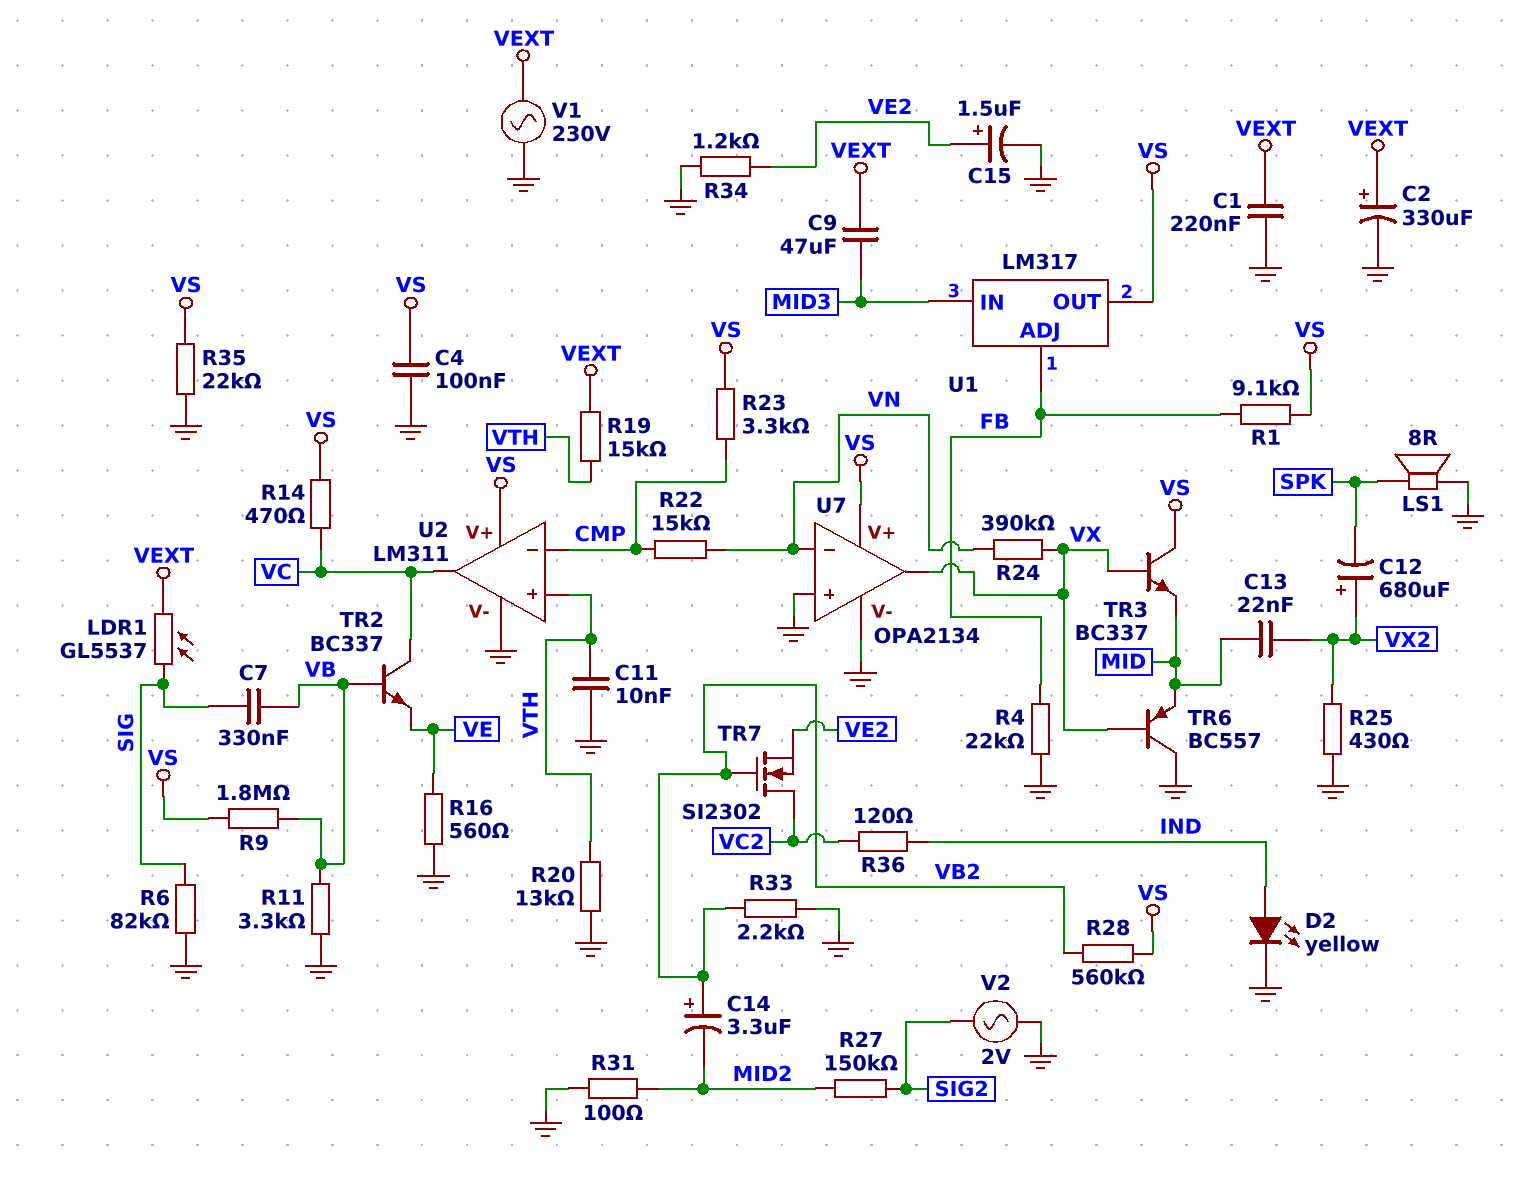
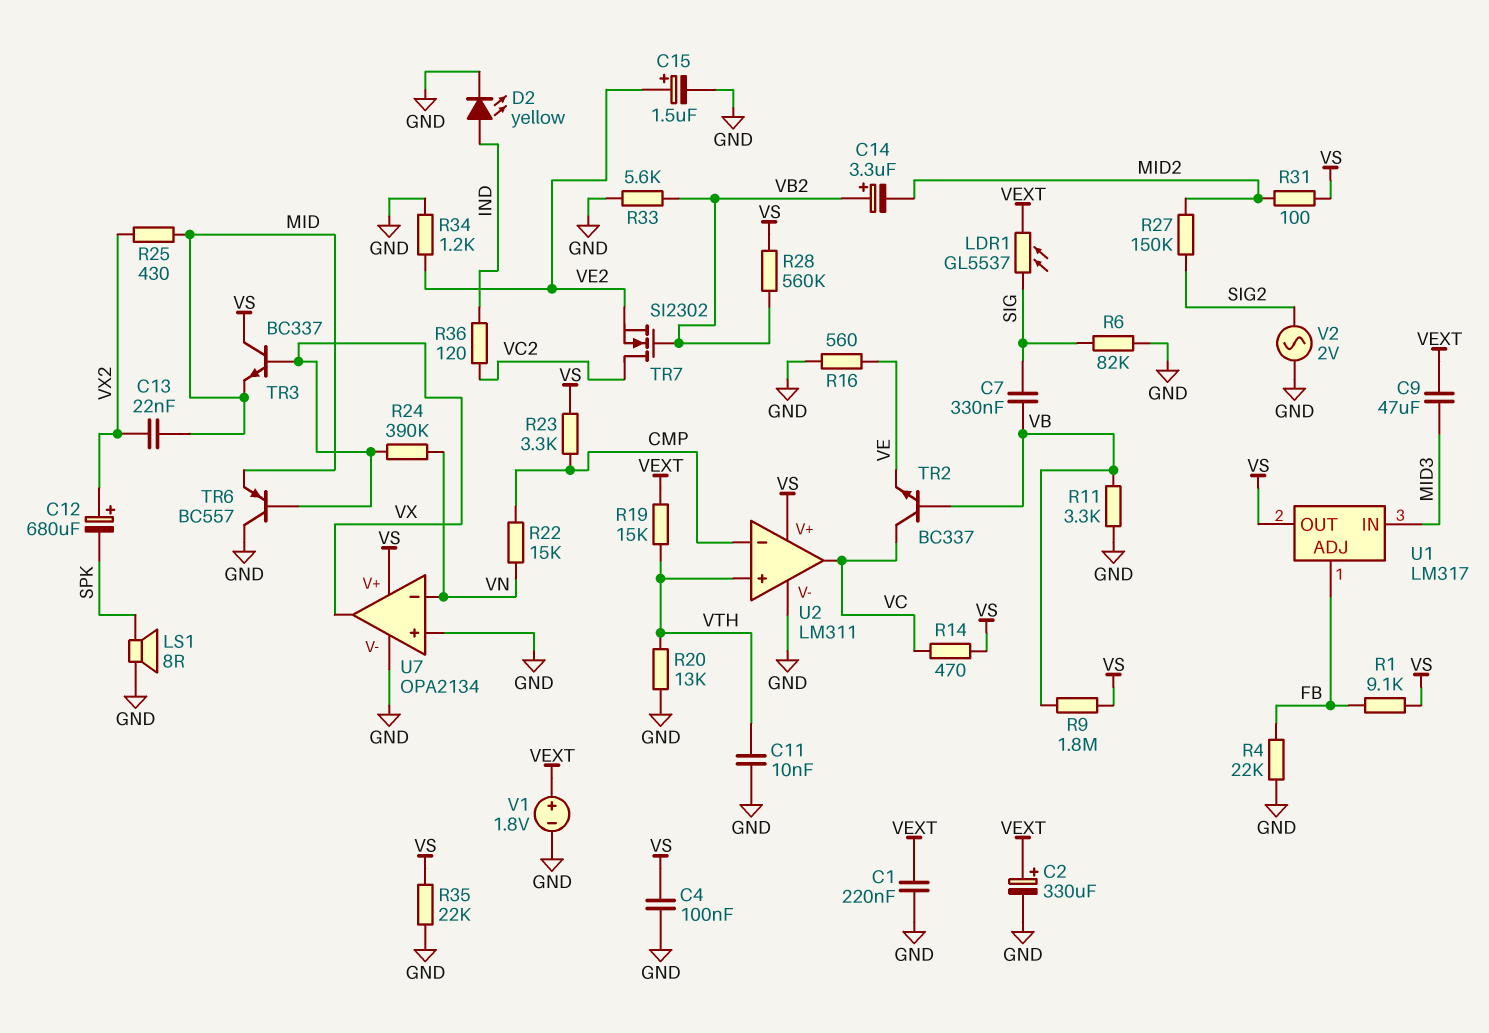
R25: 430 (GND, VX2) -> 430 (MID, VX2)
R31: 100 (GND, MID2) -> 100 (MID2, VS)
R33: 2.2k (GND, VB2) -> 5.6k (GND, VB2)
V1: AC 230V (GND, VEXT) -> 1.8V (plus VEXT, minus GND)

